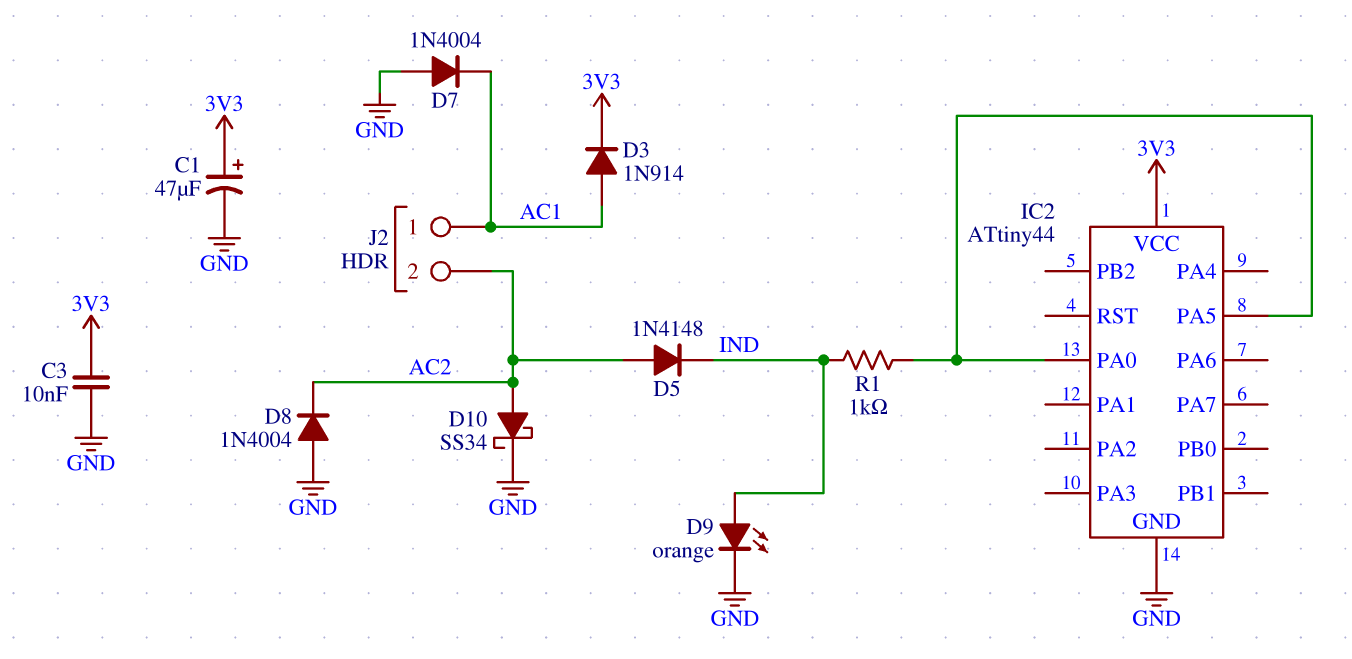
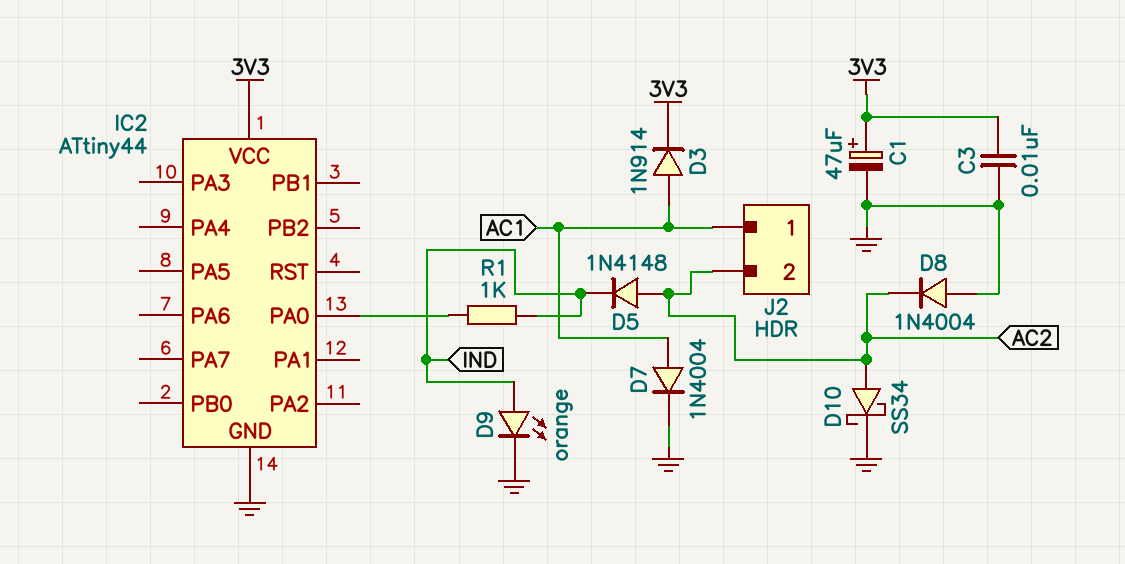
D7: diode 1N4004 (A GND, K AC1) -> diode 1N4004 (A AC1, K GND)
IC2 pin PA5: IC2/PA0 -> none

